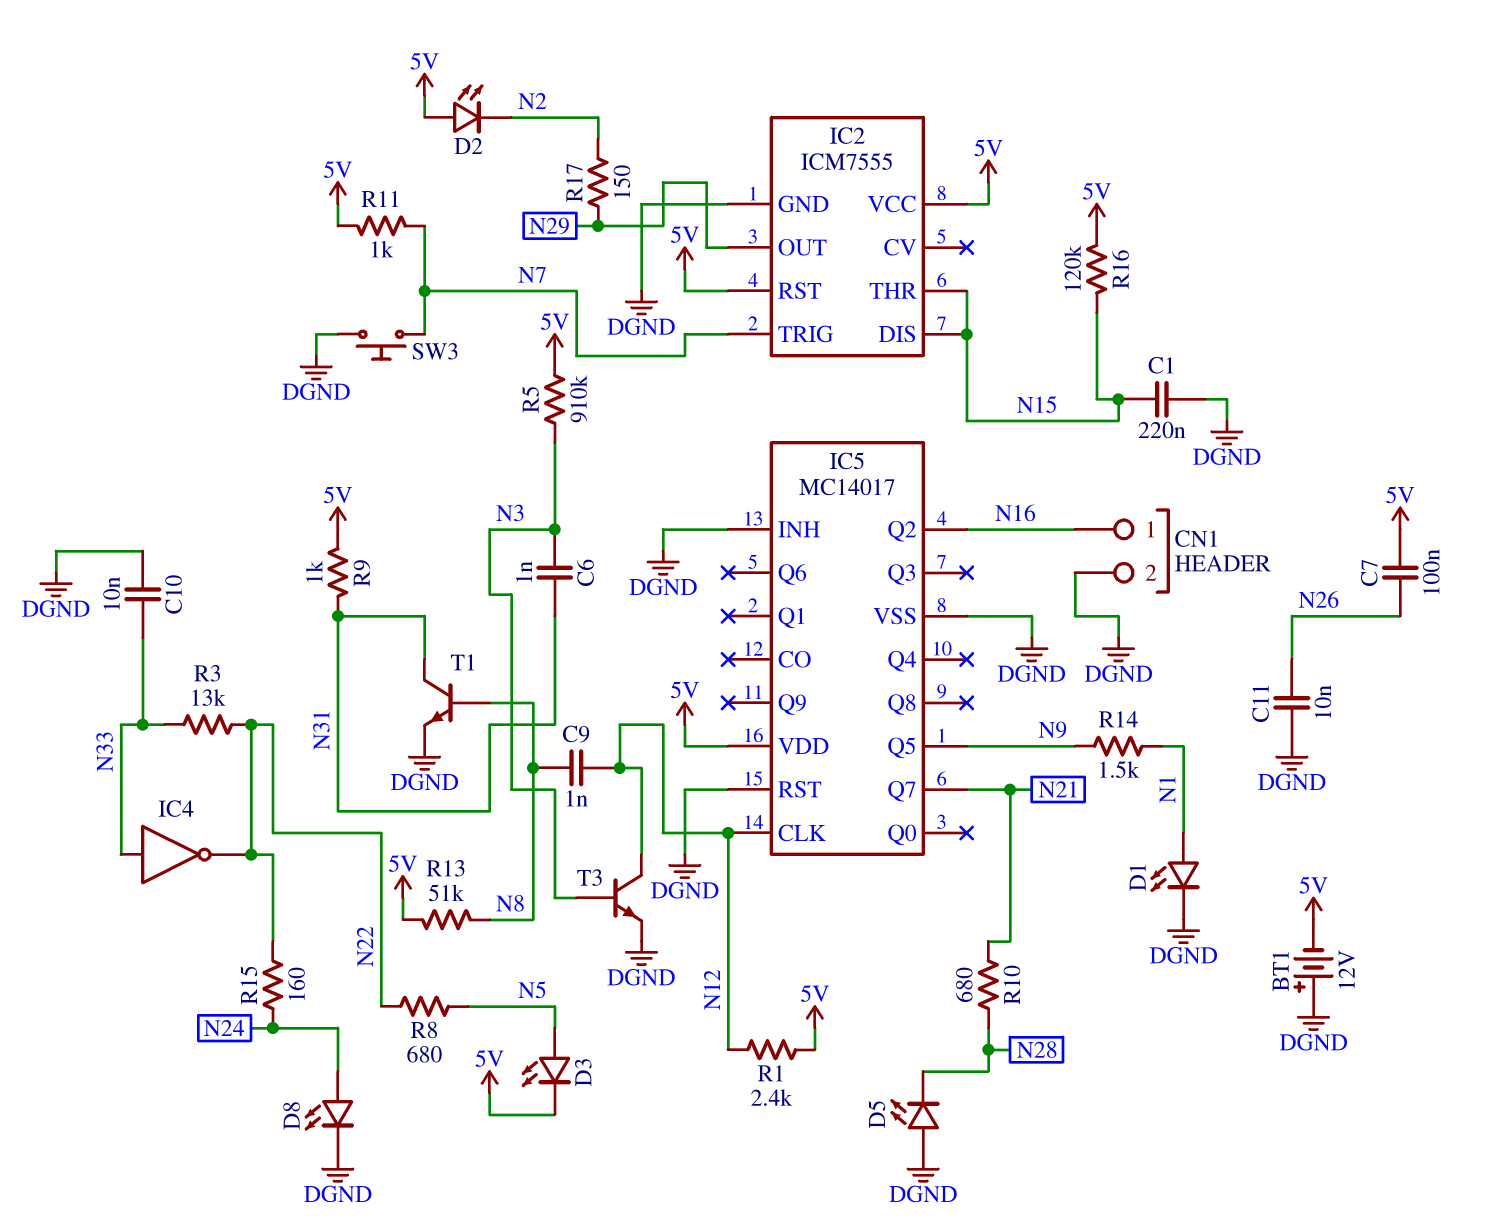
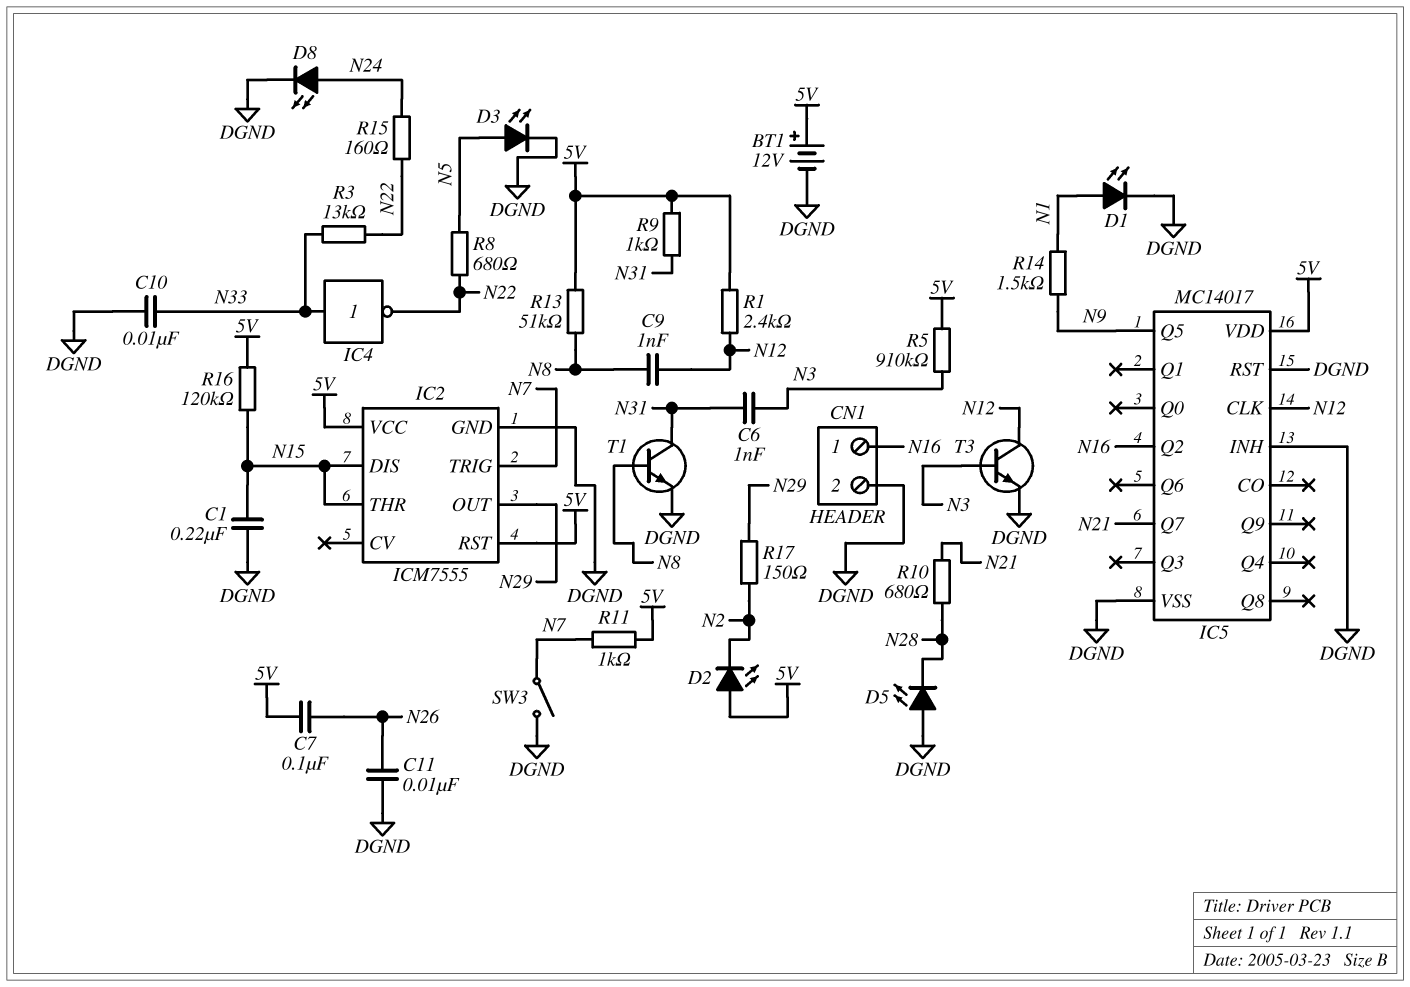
BT1: 12V (plus DGND, minus 5V) -> 12V (plus 5V, minus DGND)
D3: LED (A N5, K 5V) -> LED (A N5, K DGND)
SW3: button (DGND, N7) -> switch (DGND, N7)

